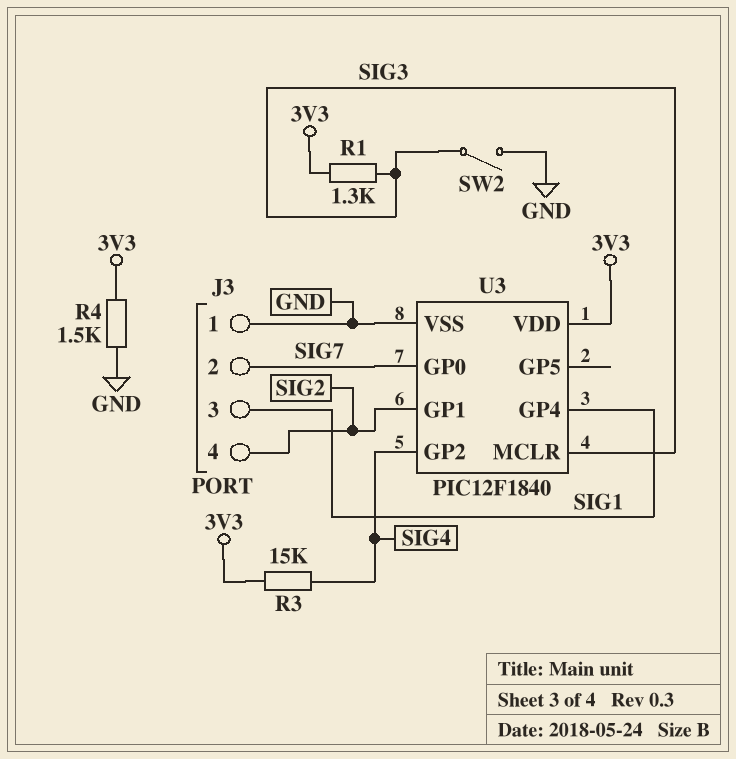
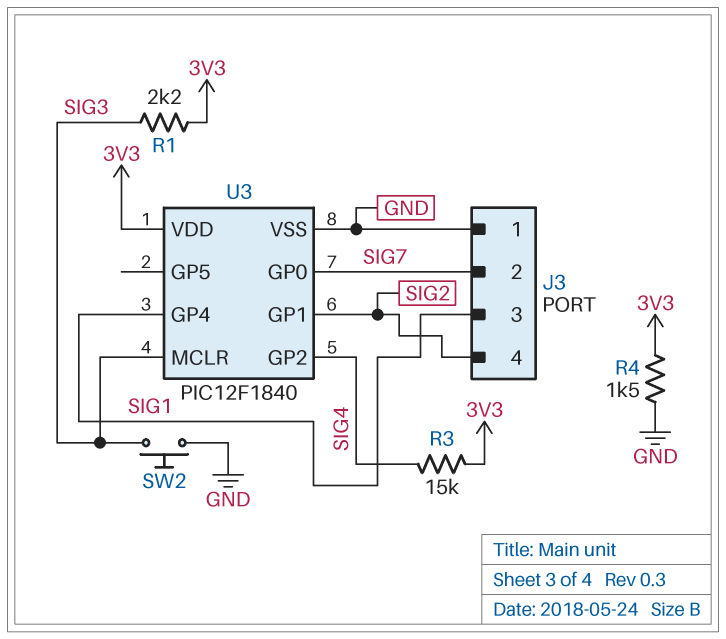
R1: 1.3k (3V3, SIG3) -> 2.2k (3V3, SIG3)
SW2: switch (GND, SIG3) -> button (GND, SIG3)

